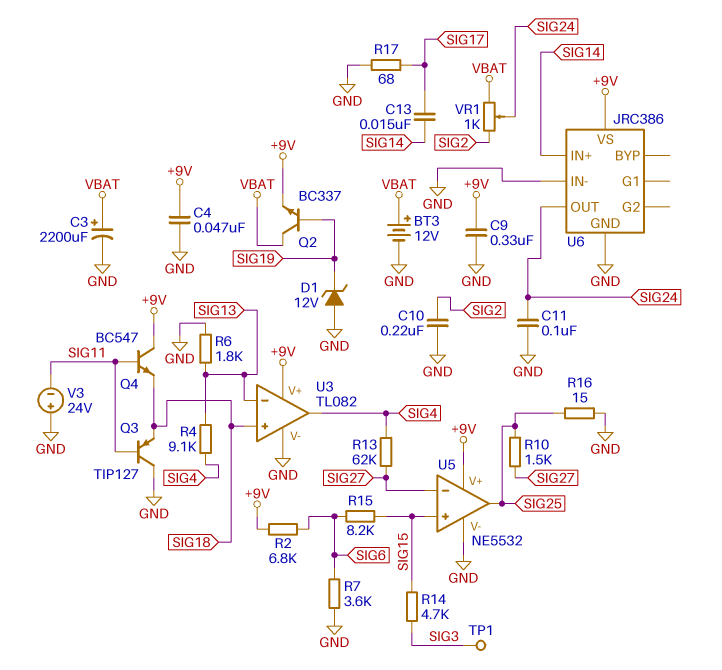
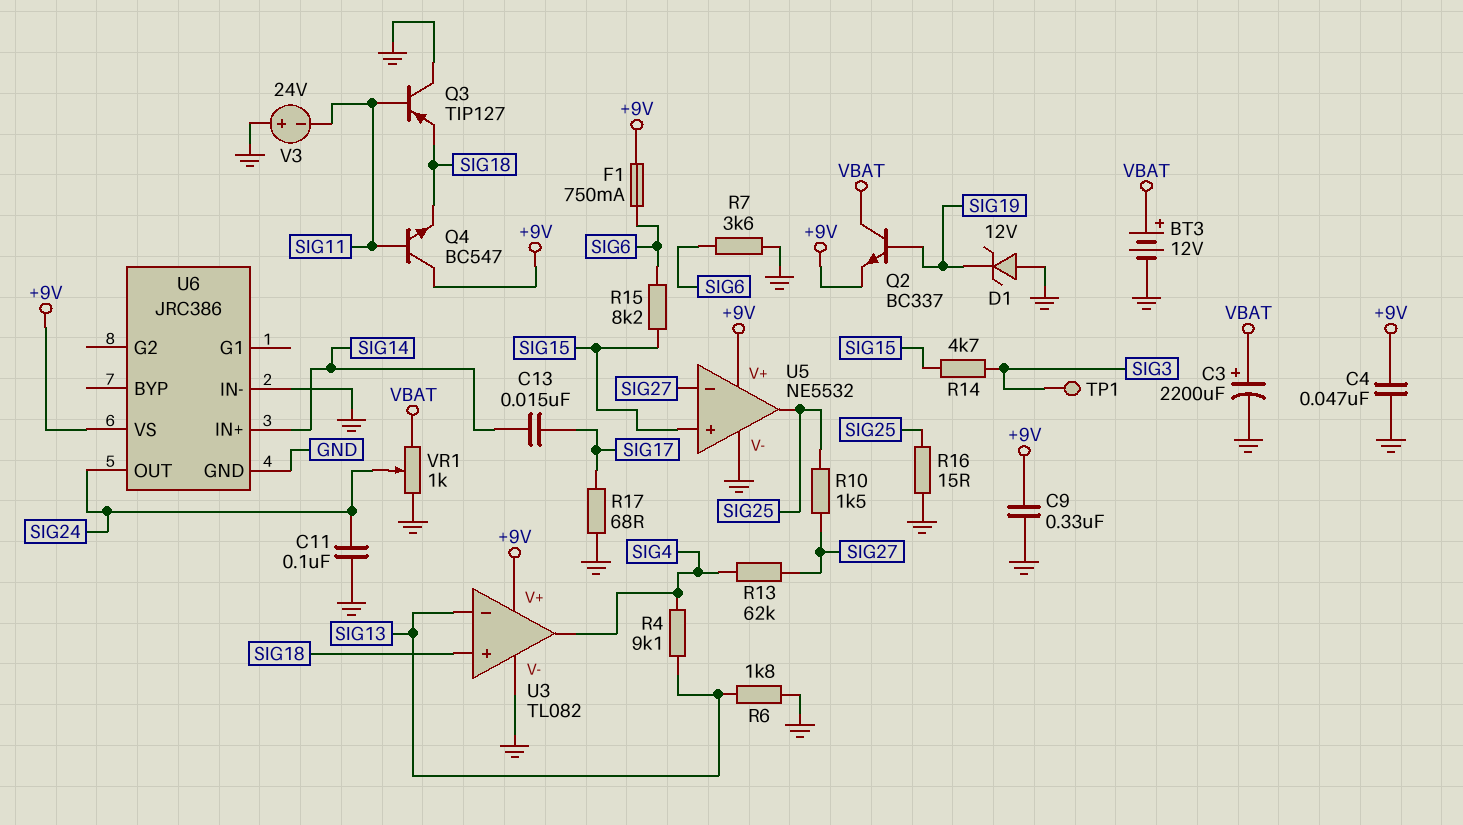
C10: 220nF (GND, SIG2) -> none
F1: none -> 750mA (+9V, SIG6)
R2: 6.8k (+9V, SIG6) -> none
VR1: 1k (SIG2, VBAT, wiper SIG24) -> 1k (GND, VBAT, wiper SIG24)

